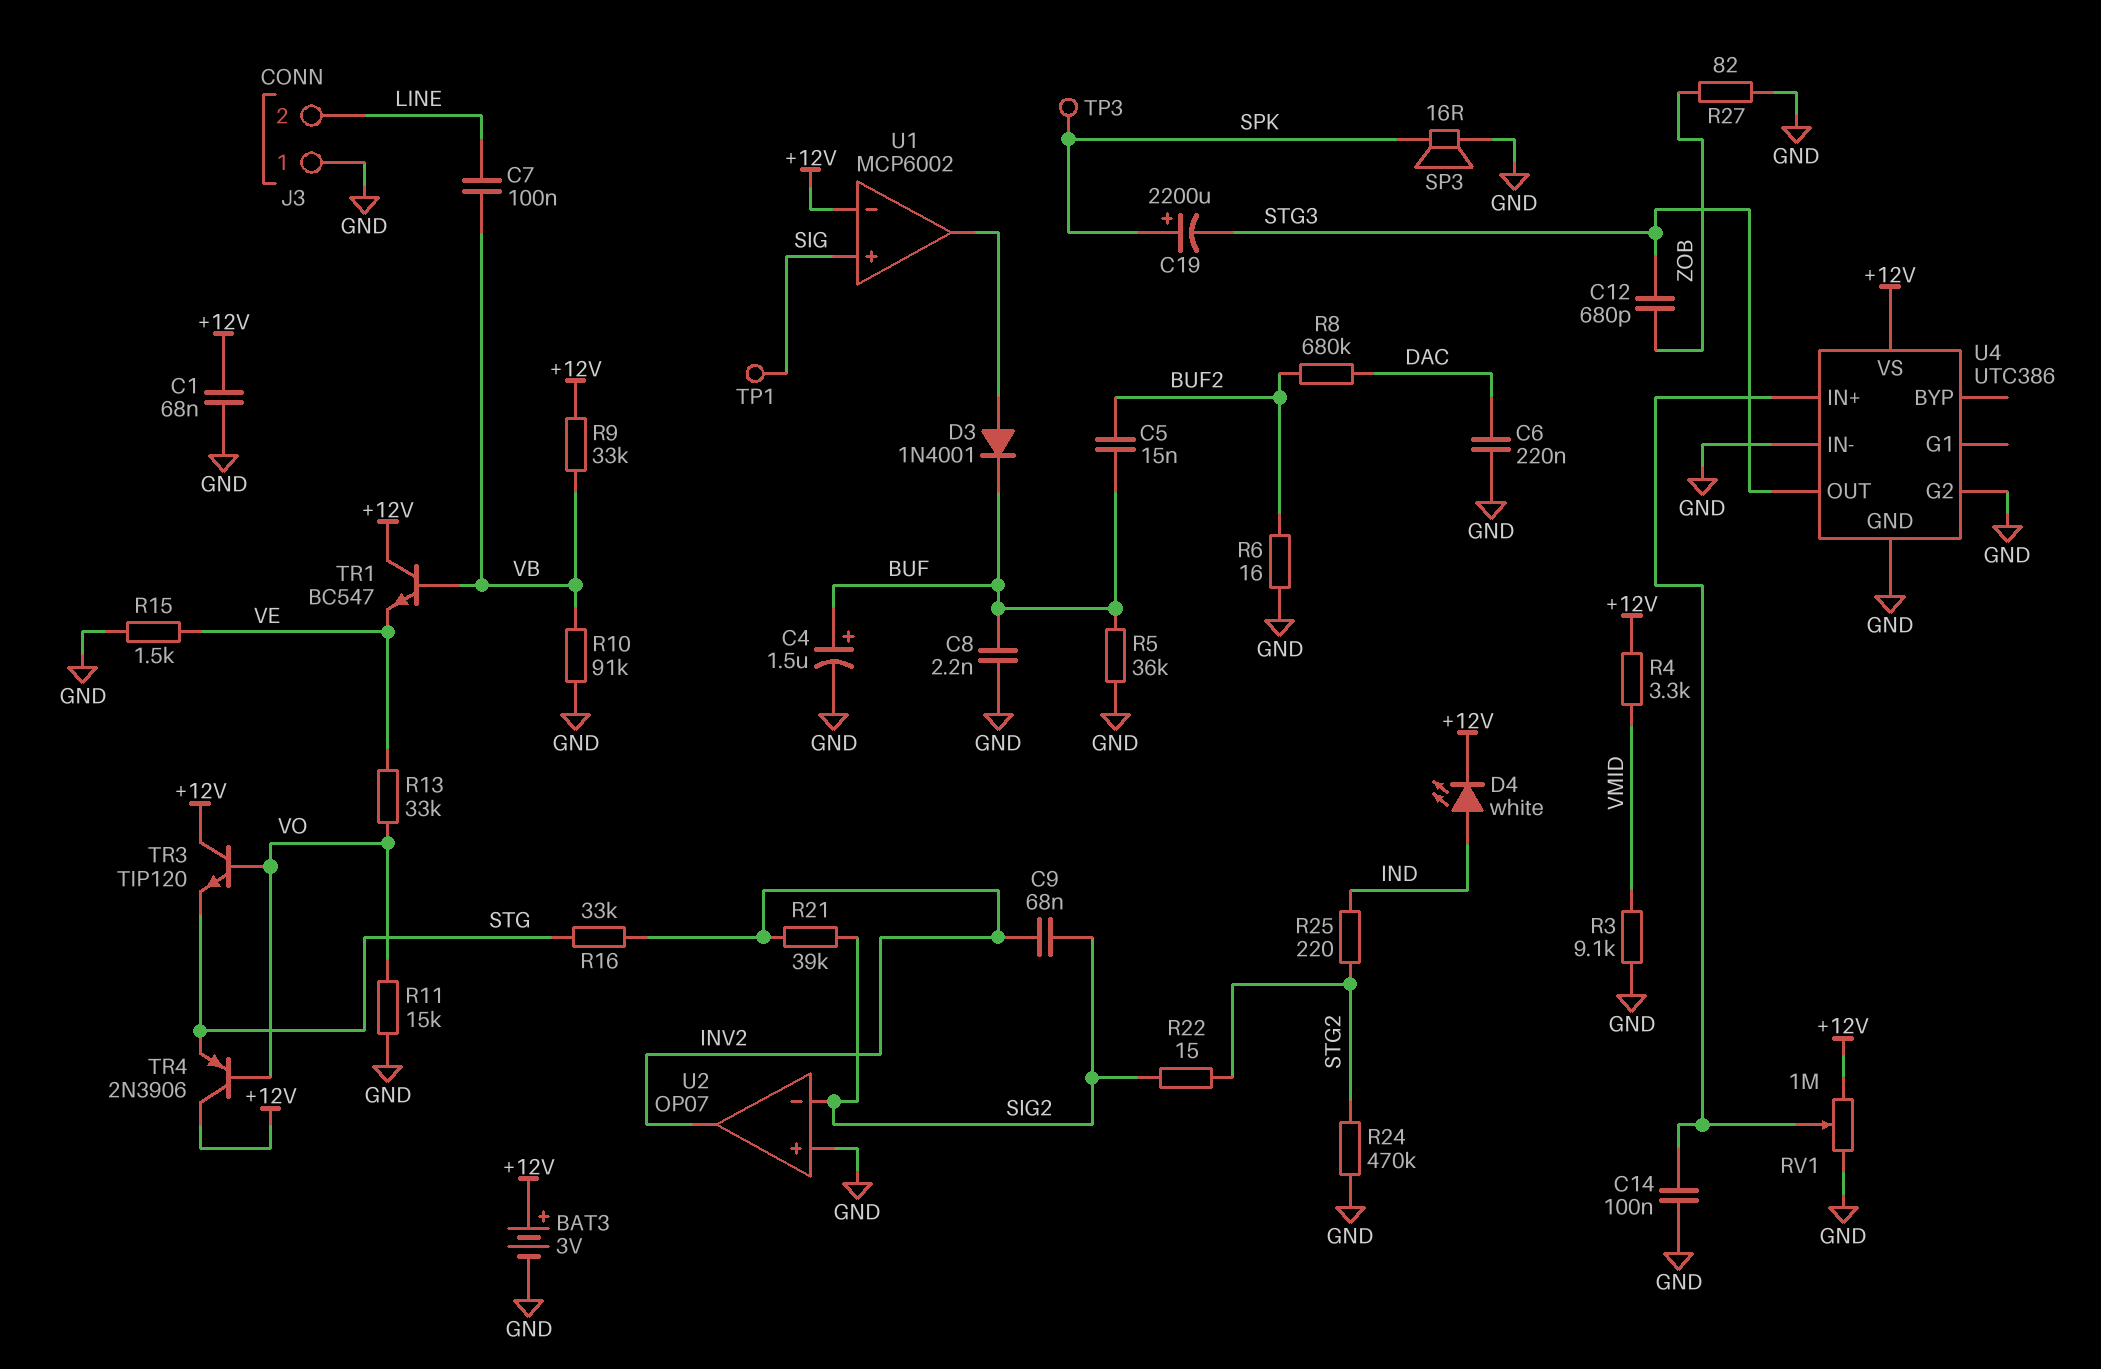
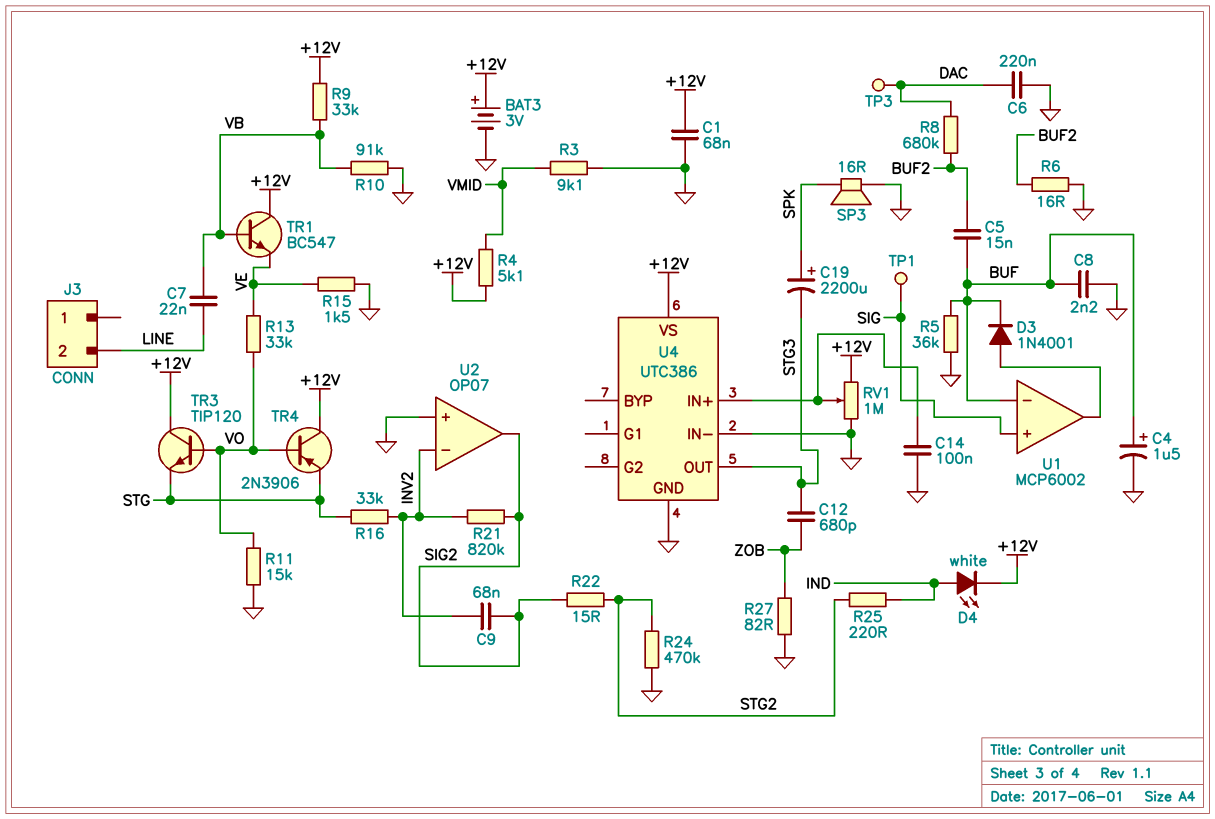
C7: 100nF (LINE, VB) -> 22nF (LINE, VB)
J3 pin 1: GND -> none
R4: 3.3k (+12V, VMID) -> 5.1k (+12V, VMID)
R21: 39k (INV2, SIG2) -> 820k (INV2, SIG2)
TP3: test point (SPK) -> test point (DAC)
U1 pin in-: +12V -> BUF
U2 pin in-: SIG2 -> INV2
U2 pin out: INV2 -> SIG2
U4 pin G2: GND -> none

